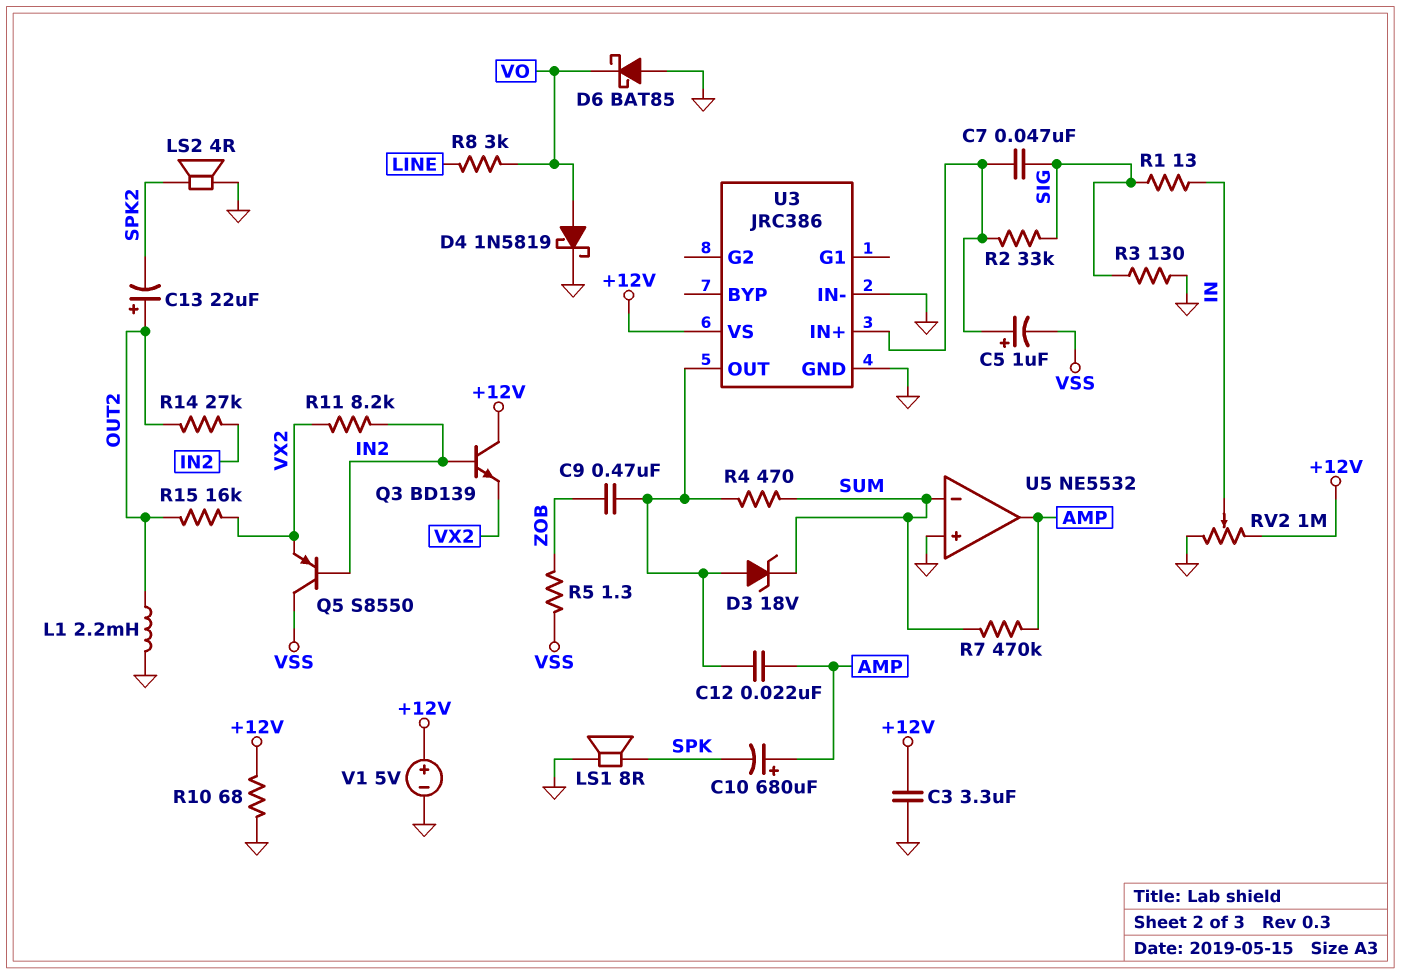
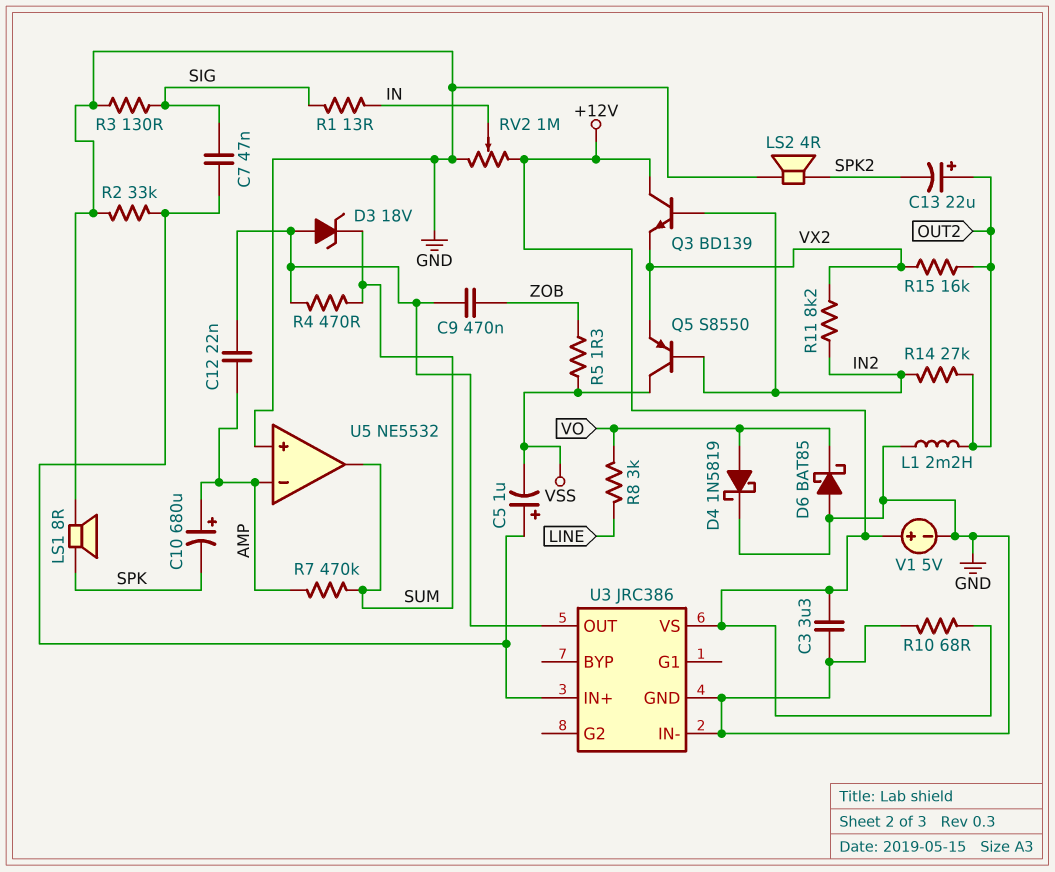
R2: 33k (SIG, U3/IN+) -> 33k (GND, U3/IN+)
U5 pin in-: SUM -> AMP
U5 pin out: AMP -> SUM

